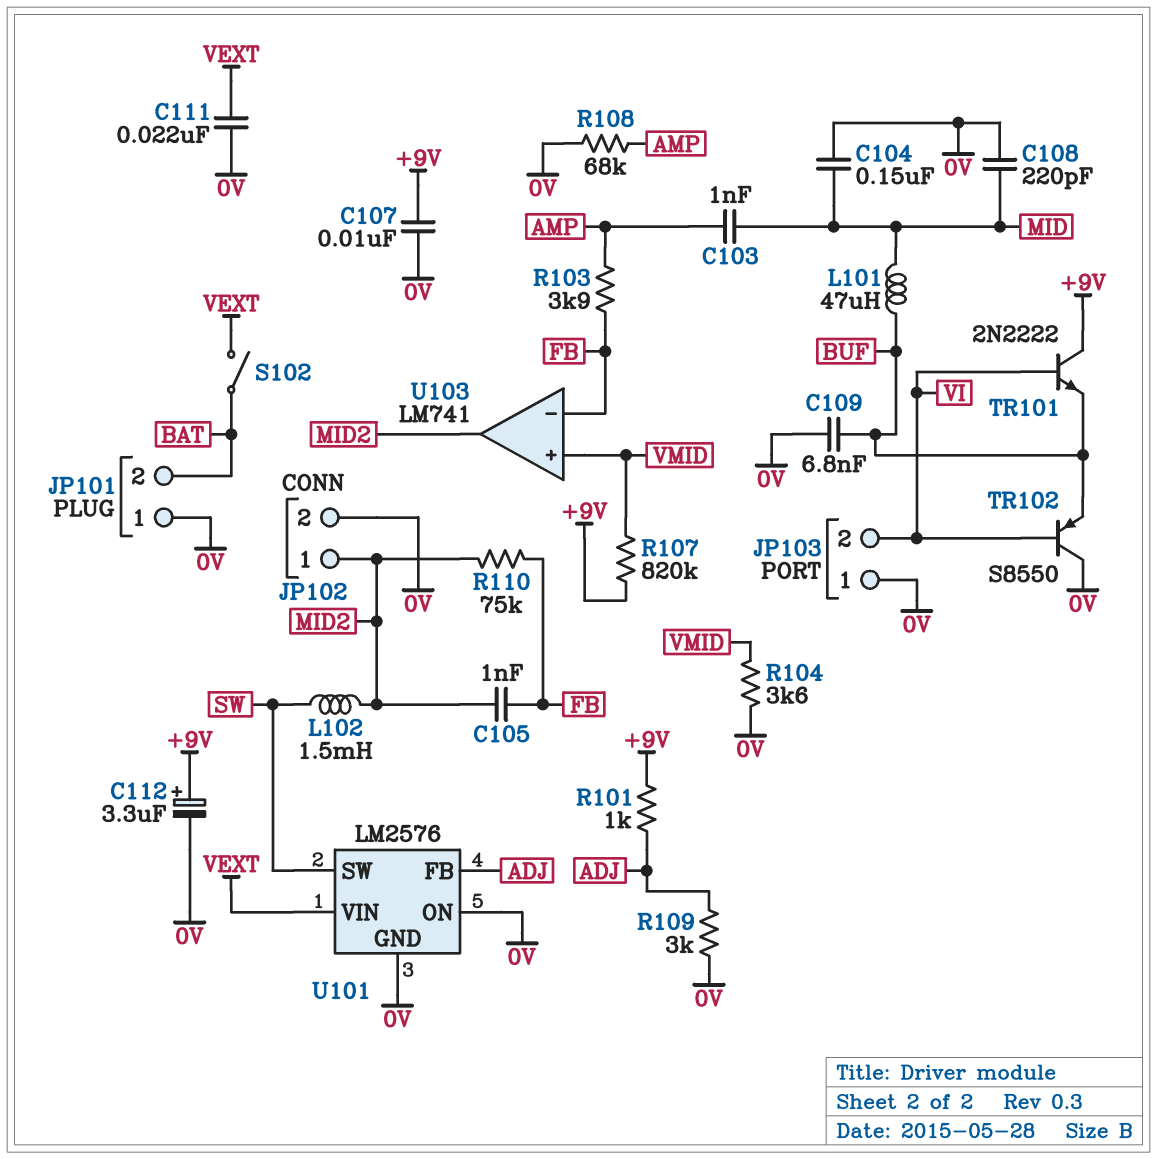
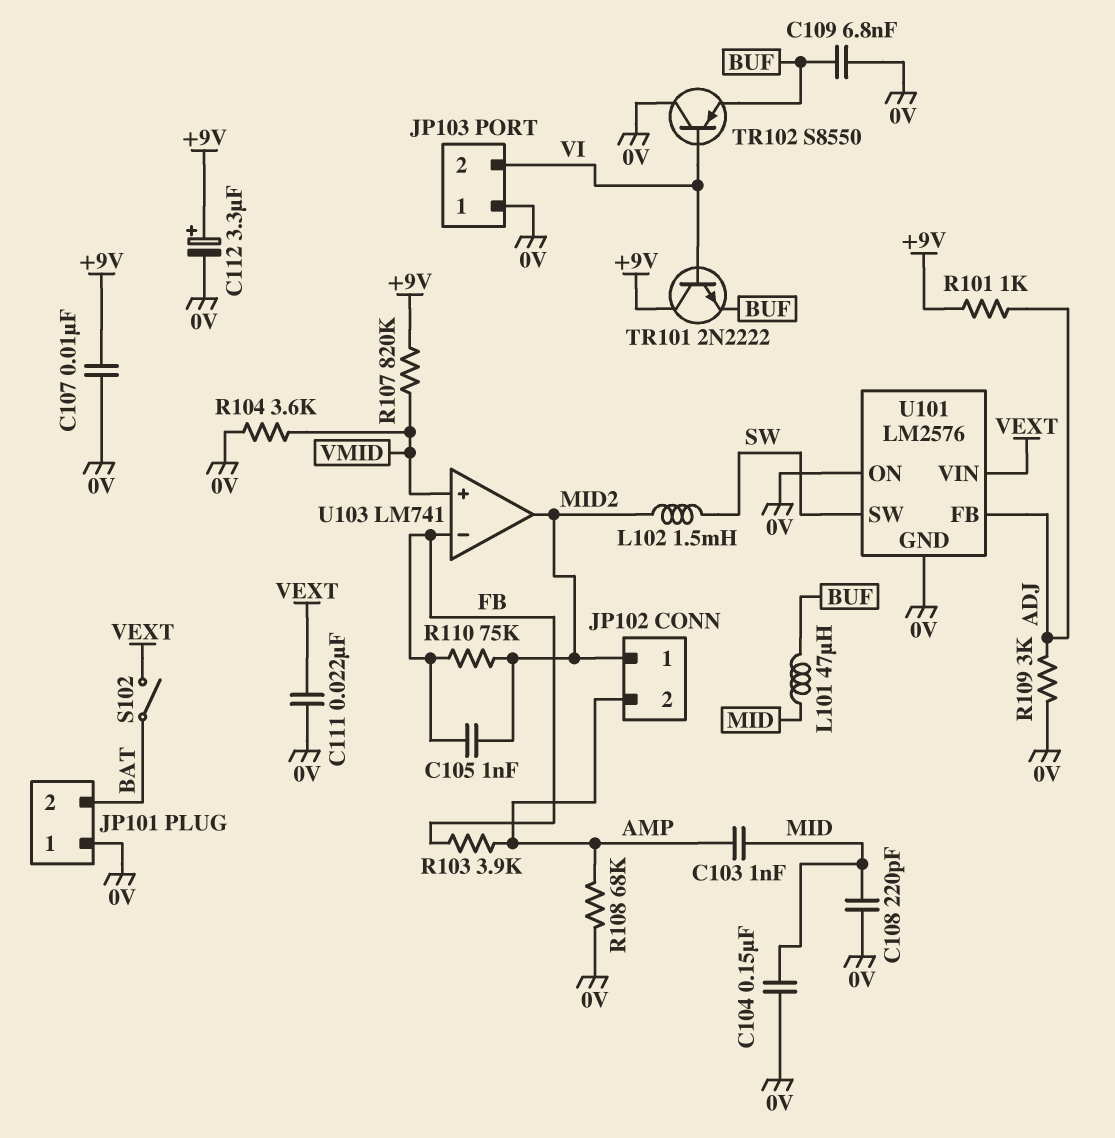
JP102 pin 2: 0V -> AMP

